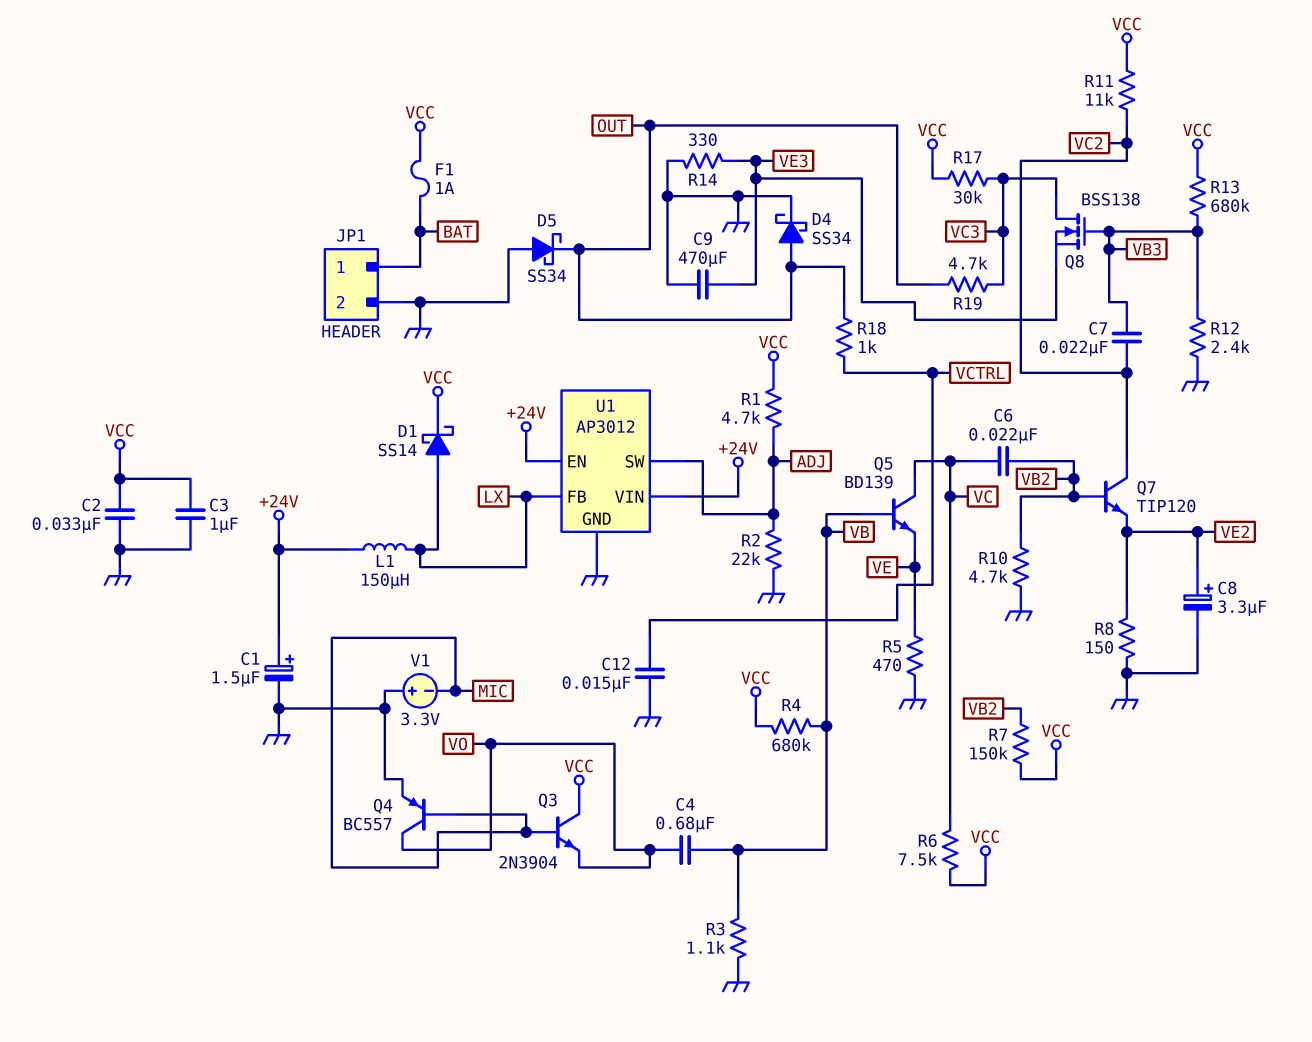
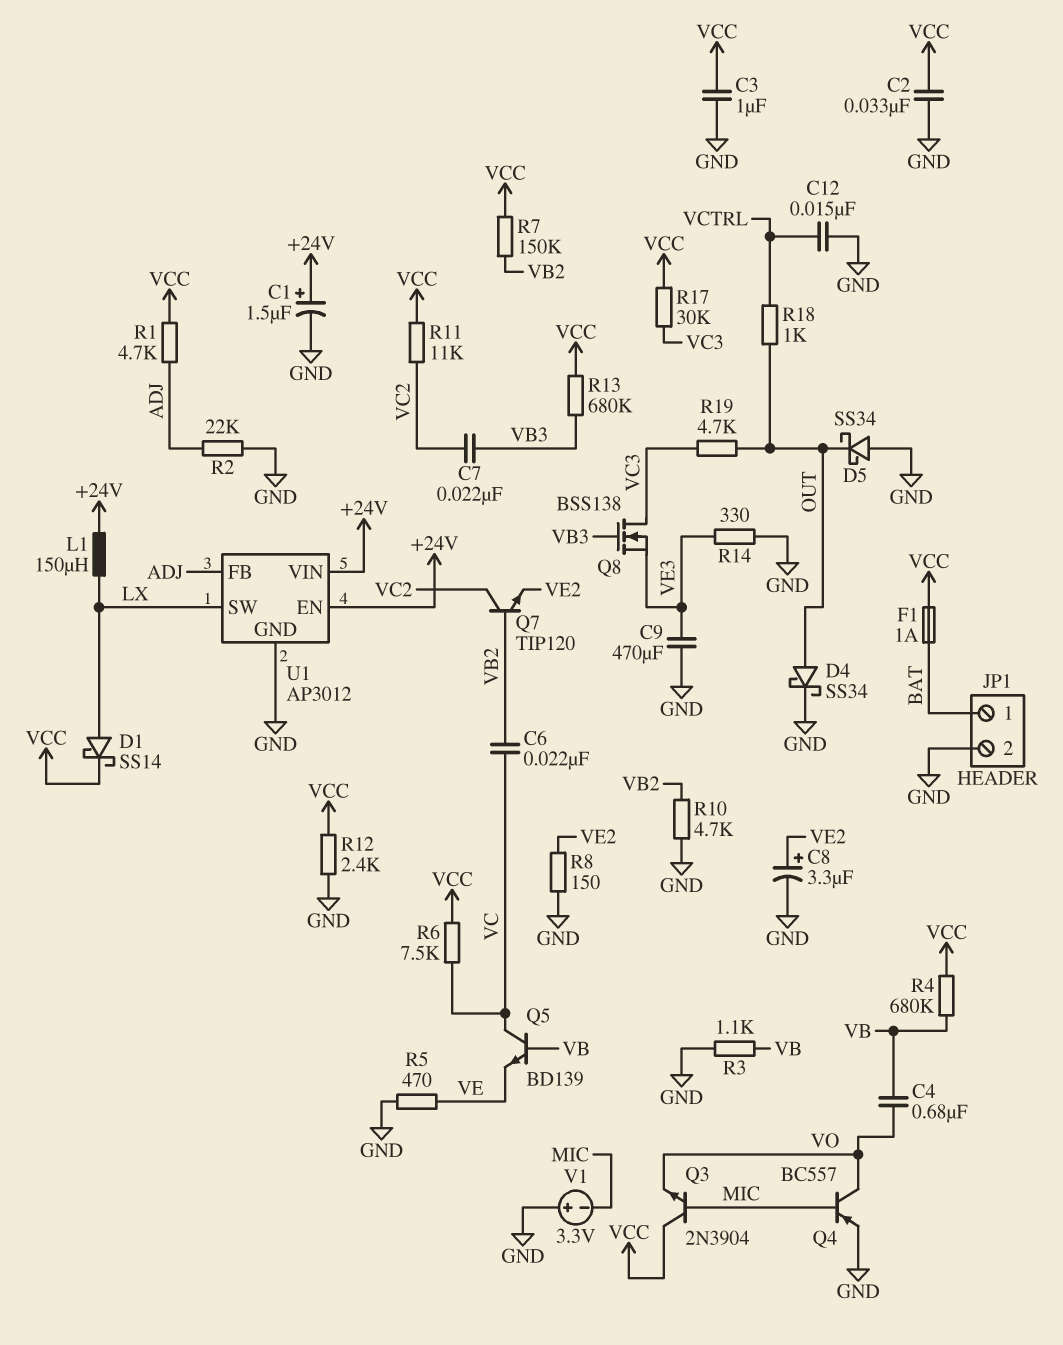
R12: 2.4k (GND, VB3) -> 2.4k (GND, VCC)
U1 pin FB: LX -> ADJ
U1 pin SW: ADJ -> LX

